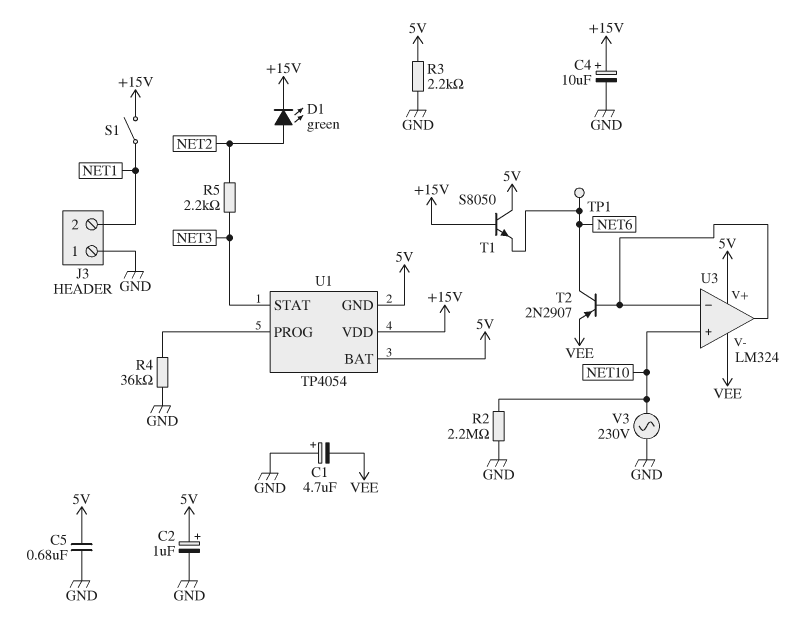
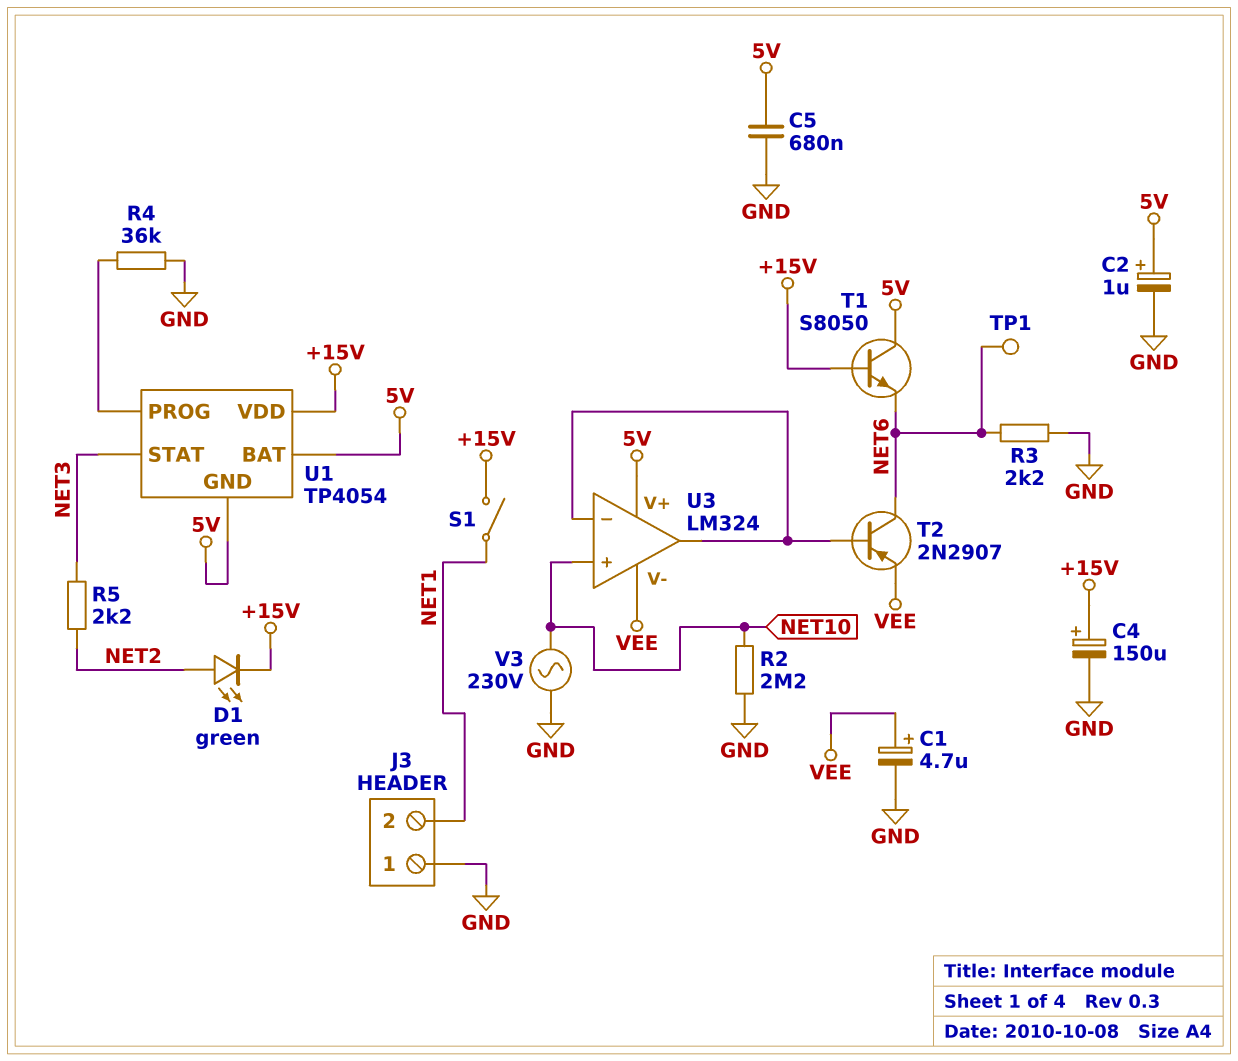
C1: 4.7uF (plus GND, minus VEE) -> 4.7uF (plus VEE, minus GND)
C4: 10uF (plus +15V, minus GND) -> 150uF (plus +15V, minus GND)
R3: 2.2k (5V, GND) -> 2.2k (GND, NET6)

